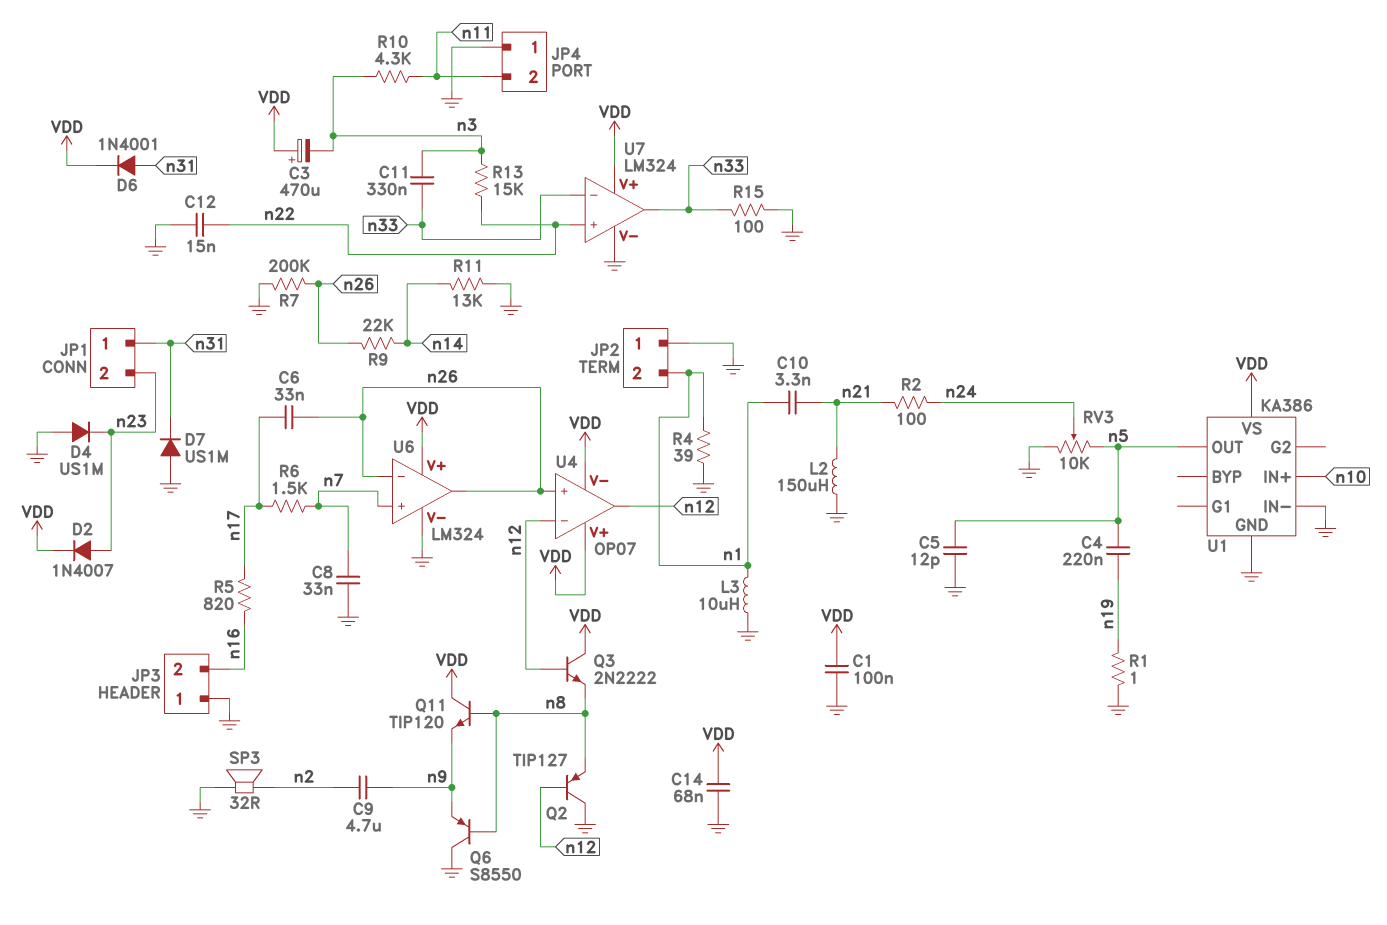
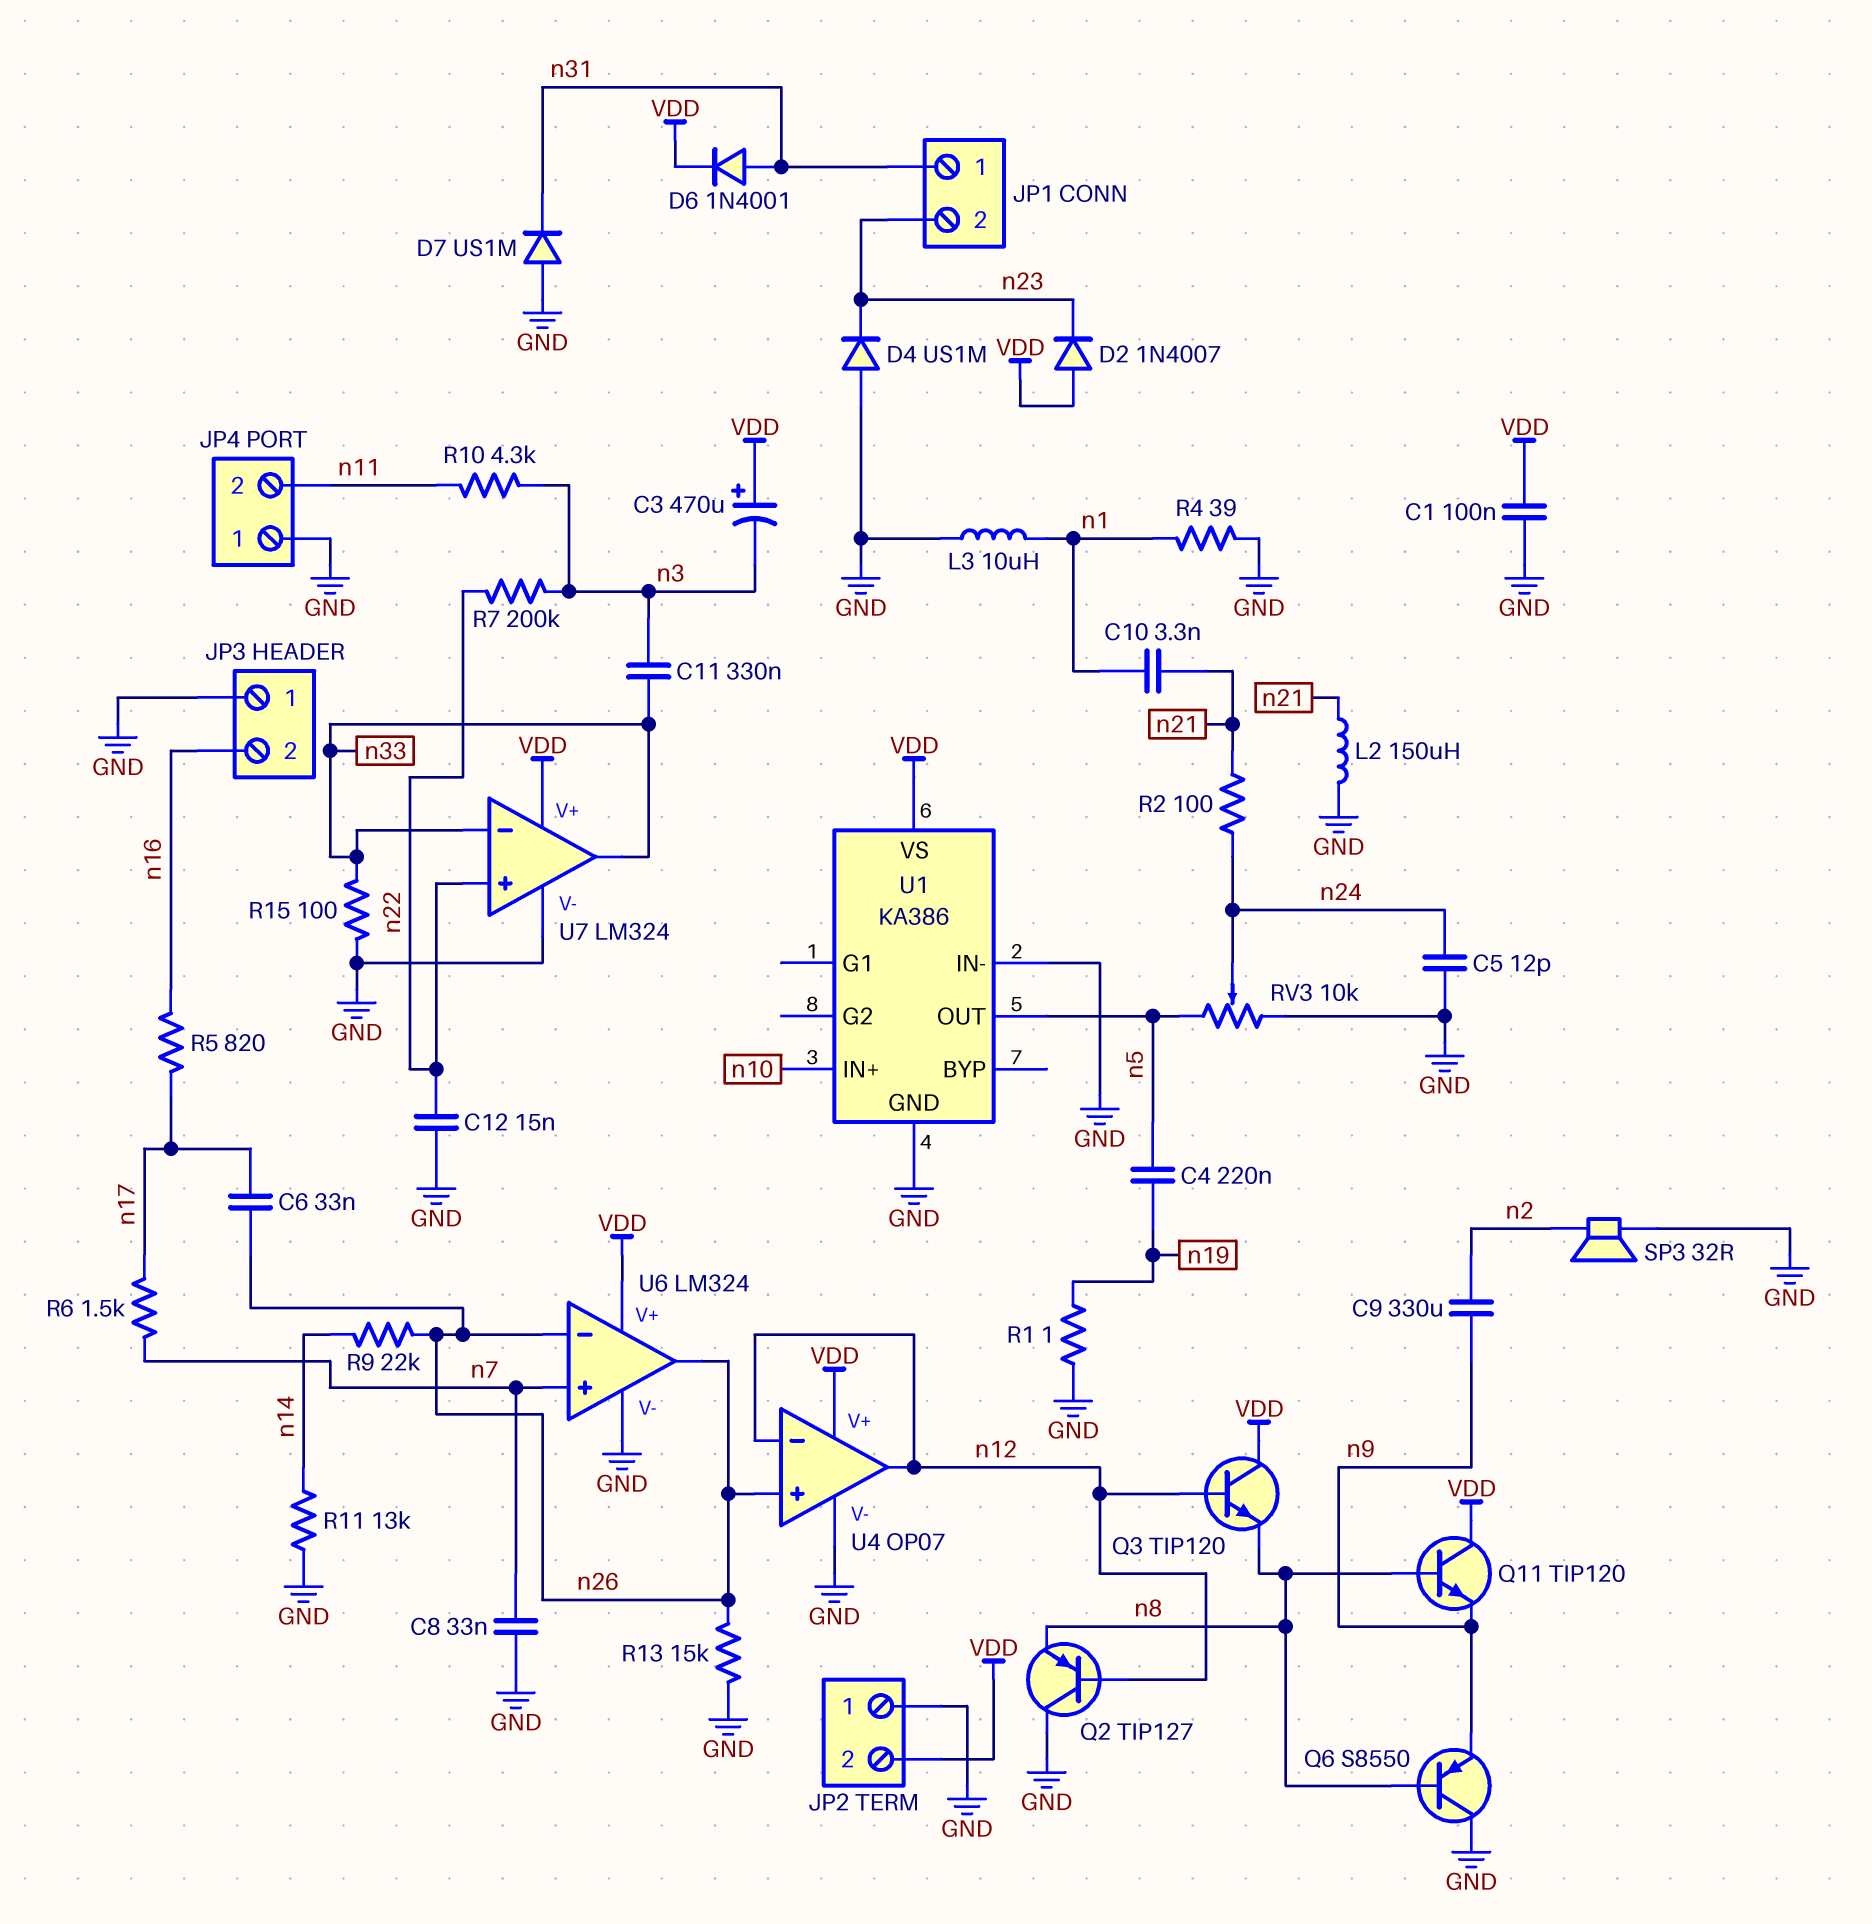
C5: 12pF (GND, n5) -> 12pF (GND, n24)
C9: 4.7uF (n2, n9) -> 330uF (n2, n9)
C14: 68nF (GND, VDD) -> none
D2: diode 1N4007 (A n23, K VDD) -> diode 1N4007 (A VDD, K n23)
JP2 pin 2: n1 -> VDD
Q3: NPN 2N2222 (B n12, C VDD, E n8) -> NPN TIP120 (B n12, C VDD, E n8)
R7: 200k (GND, n26) -> 200k (n3, n22)
R13: 15k (n3, n22) -> 15k (GND, n26)
U4 pin V-: VDD -> GND

